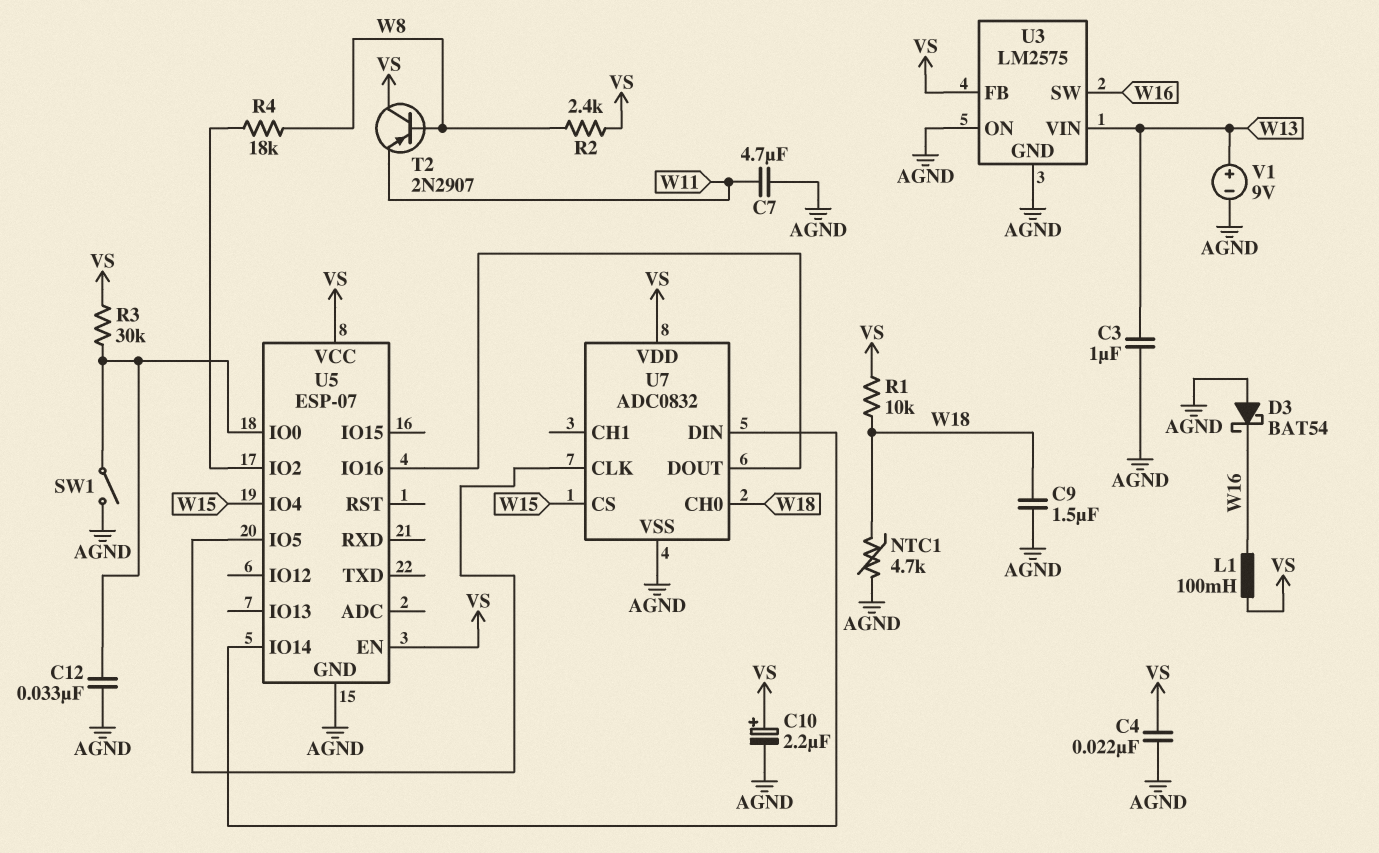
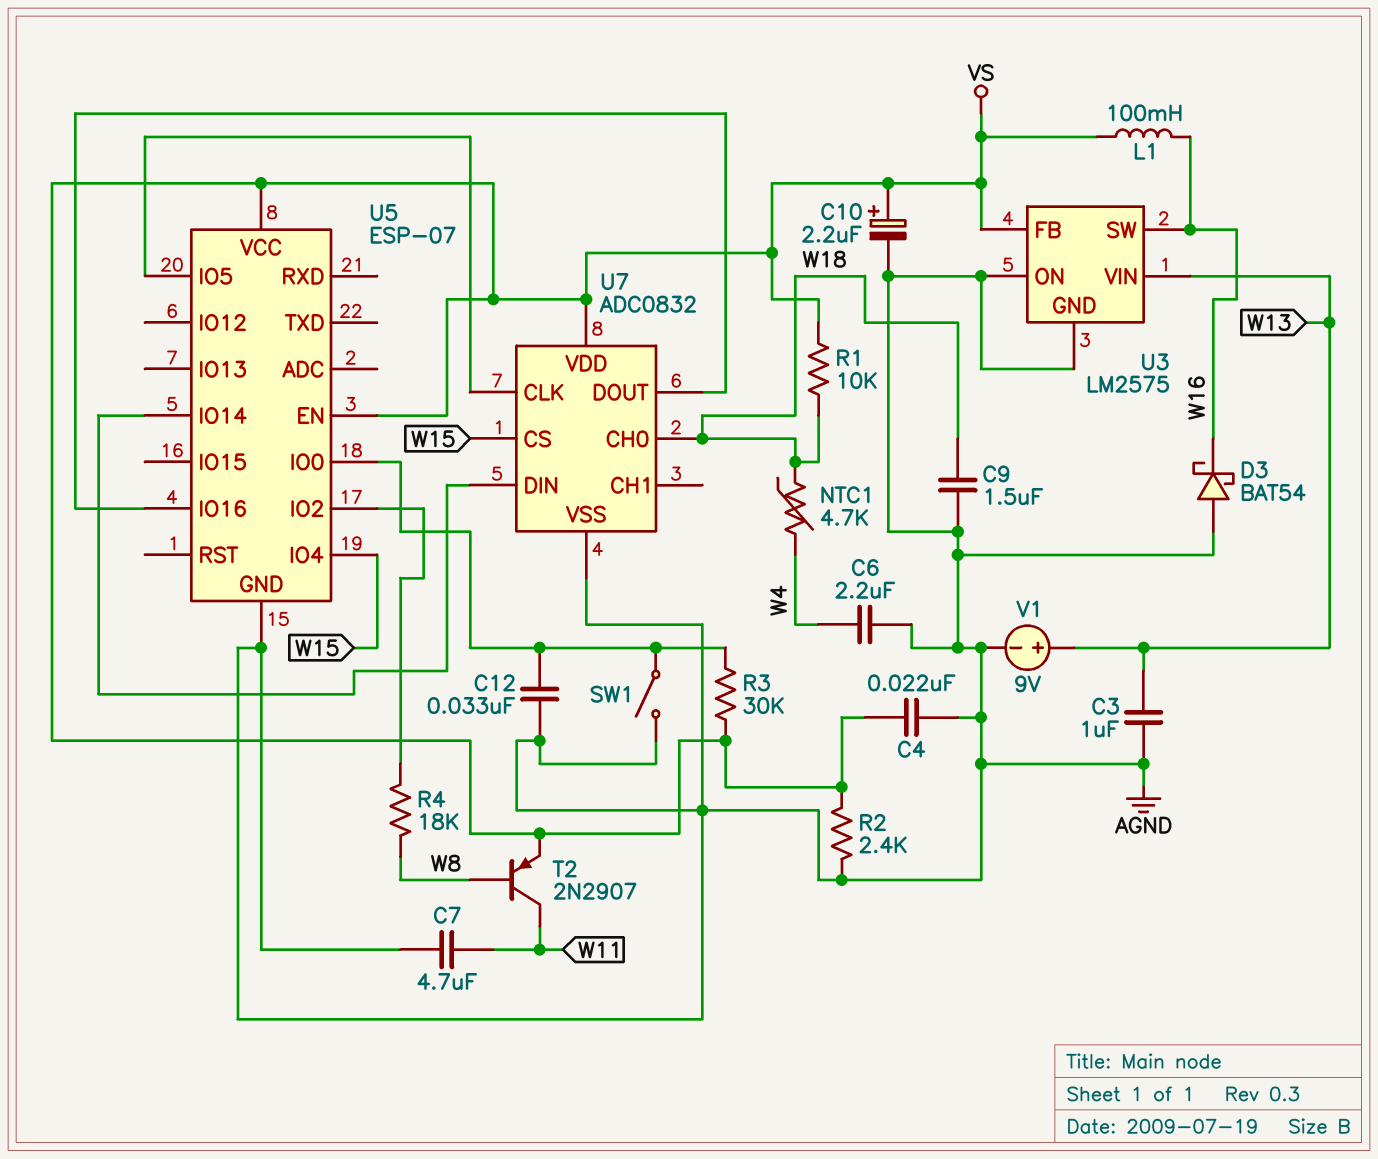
C6: none -> 2.2uF (AGND, W4)
NTC1: 4.7k (AGND, W18) -> 4.7k (W4, W18)
R2: 2.4k (VS, W8) -> 2.4k (AGND, VS)
T2: PNP 2N2907 (B W8, C VS, E W11) -> PNP 2N2907 (B W8, C W11, E VS)

